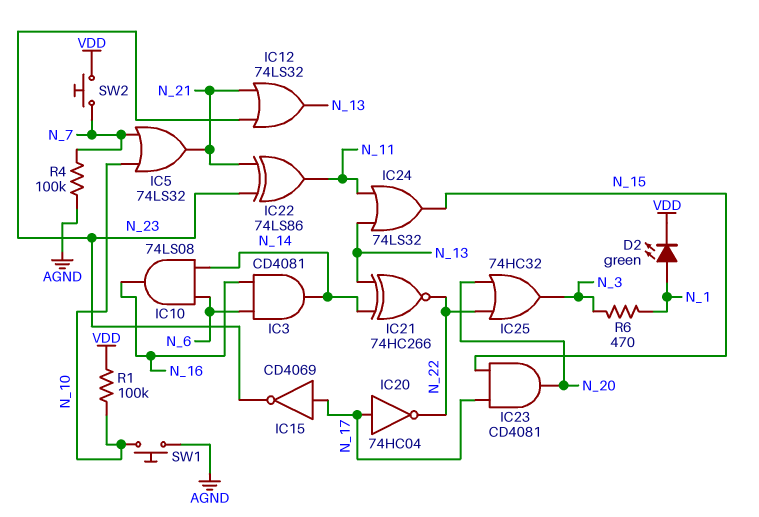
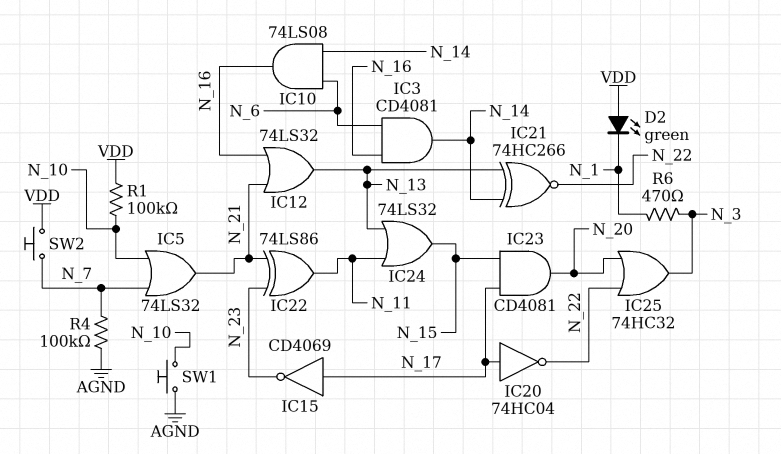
D2: LED green (A N_1, K VDD) -> LED green (A VDD, K N_1)
IC12: OR 74LS32 (in N_21, in N_23, out N_13) -> OR 74LS32 (in N_16, in N_21, out N_13)

